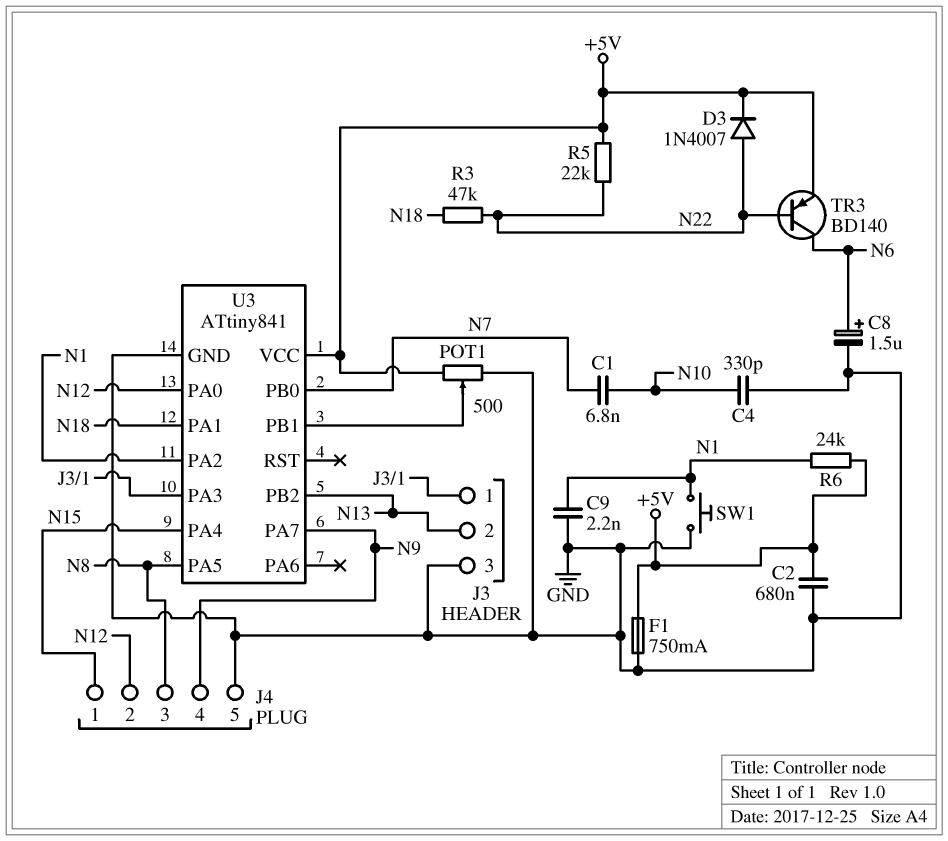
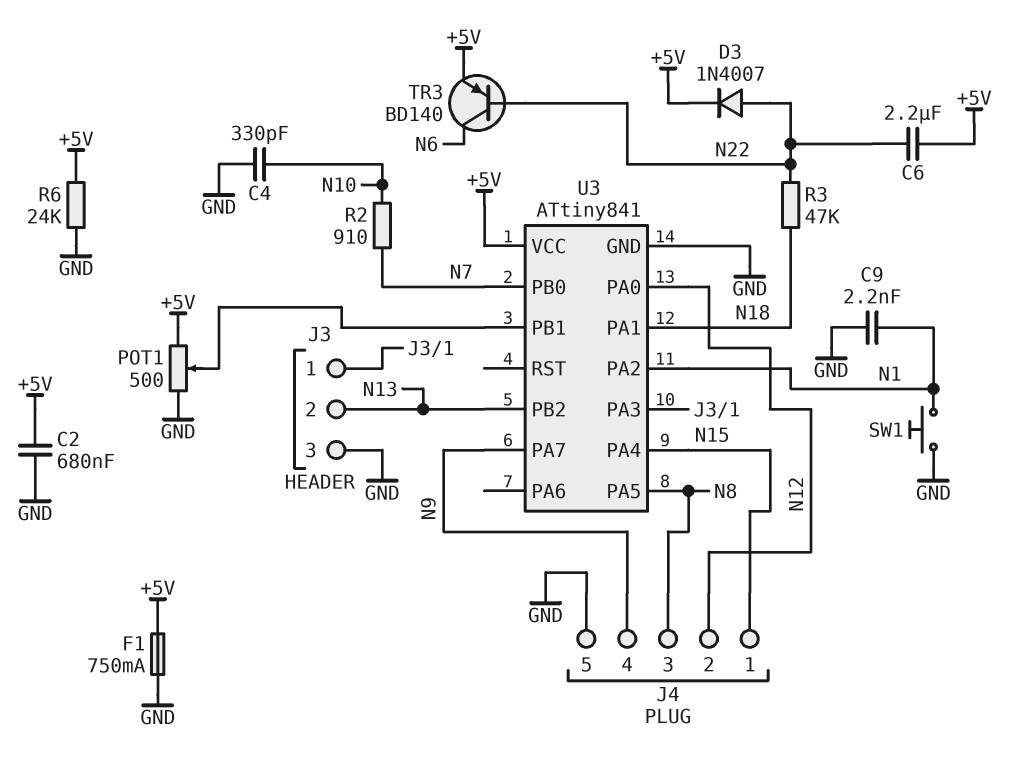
C1: 6.8nF (N7, N10) -> none
C6: none -> 2.2uF (+5V, N22)
C8: 1.5uF (plus N6, minus GND) -> none
R2: none -> 910 (N7, N10)
R5: 22k (+5V, N22) -> none
R6: 24k (+5V, N1) -> 24k (+5V, GND)

